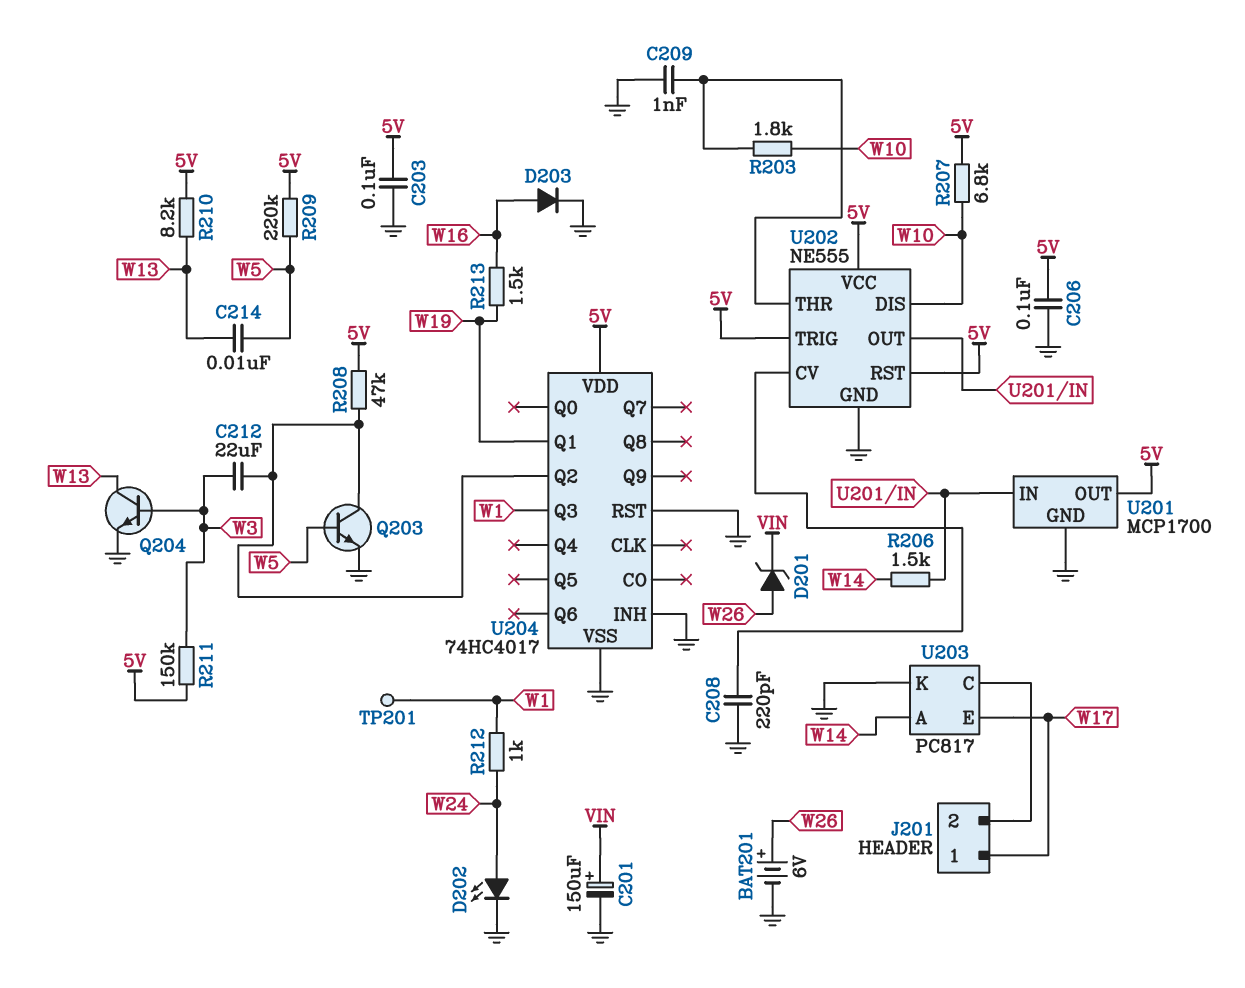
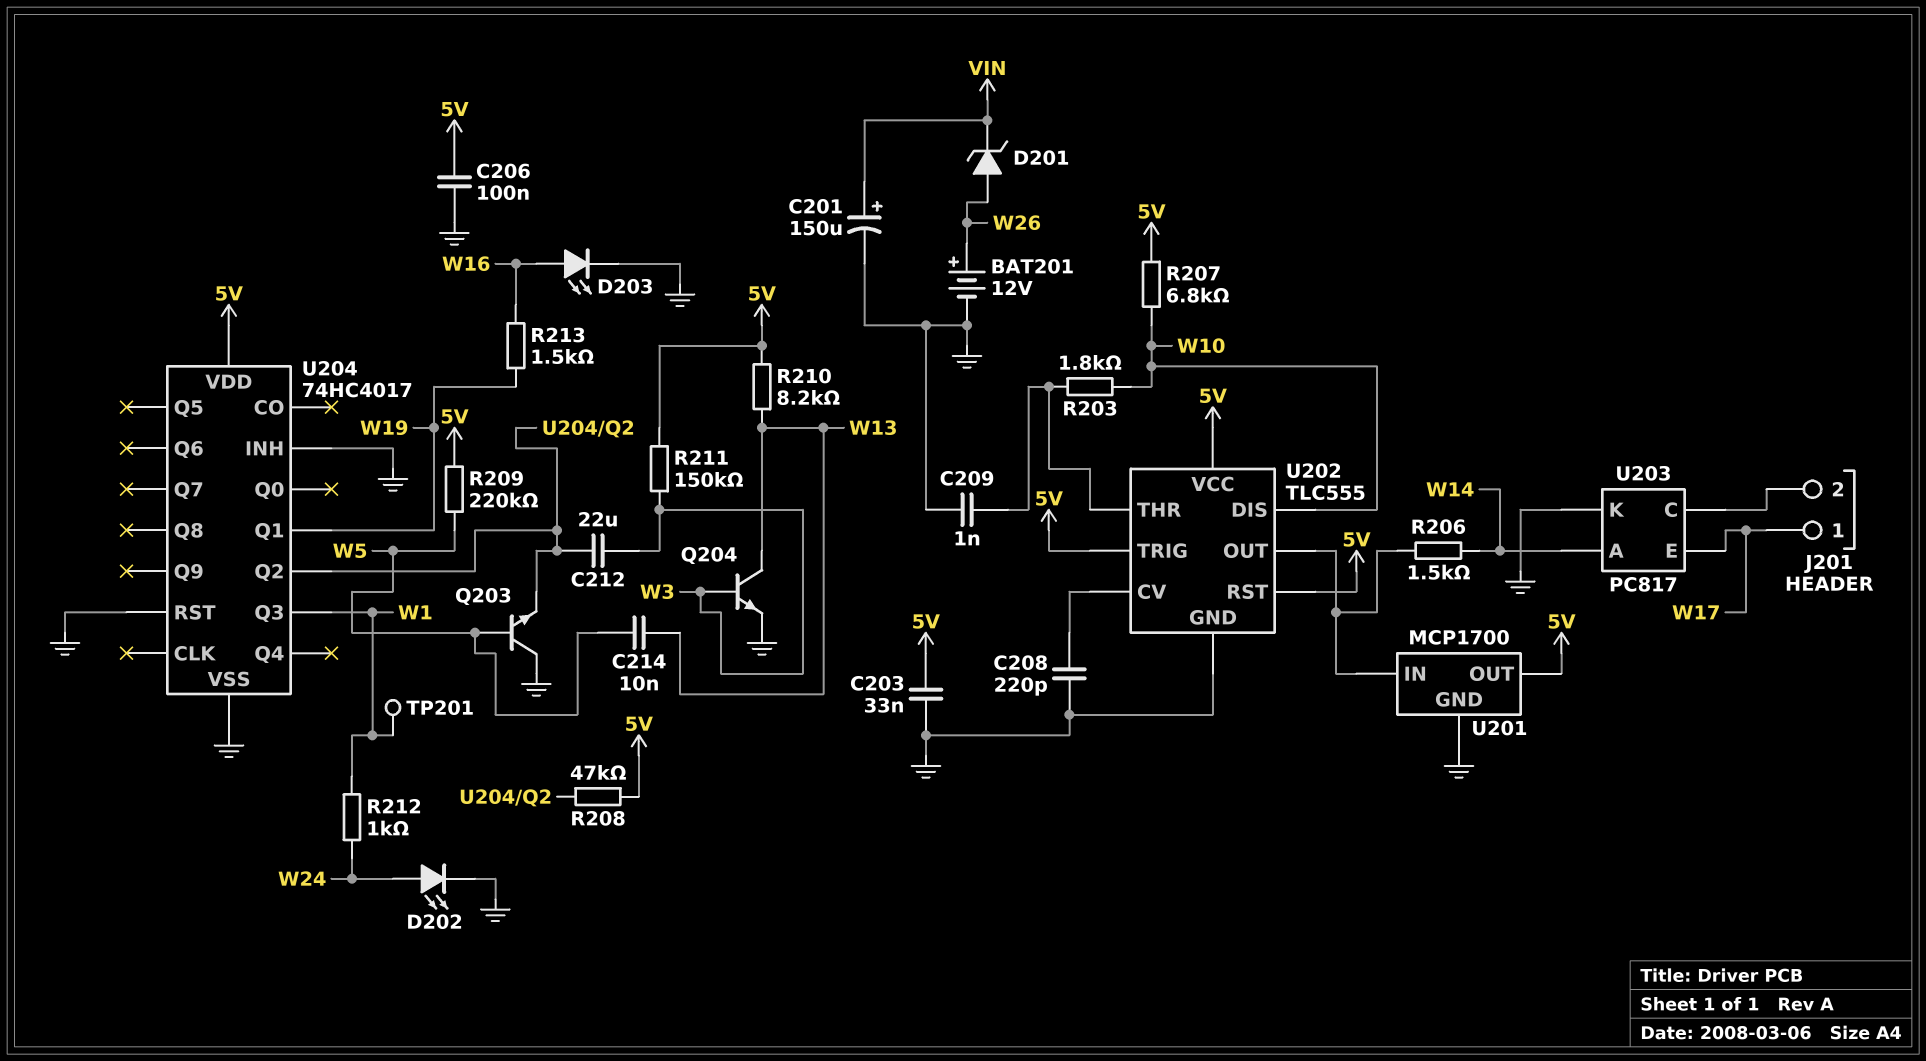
BAT201: 6V (plus W26, minus GND) -> 12V (plus W26, minus GND)
C203: 100nF (5V, GND) -> 33nF (5V, GND)
D203: diode (A W16, K GND) -> LED (A W16, K GND)
Q203: NPN (B W5, C U204/Q2, E GND) -> NPN (B W5, C GND, E U204/Q2)
U202: NE555 -> TLC555

